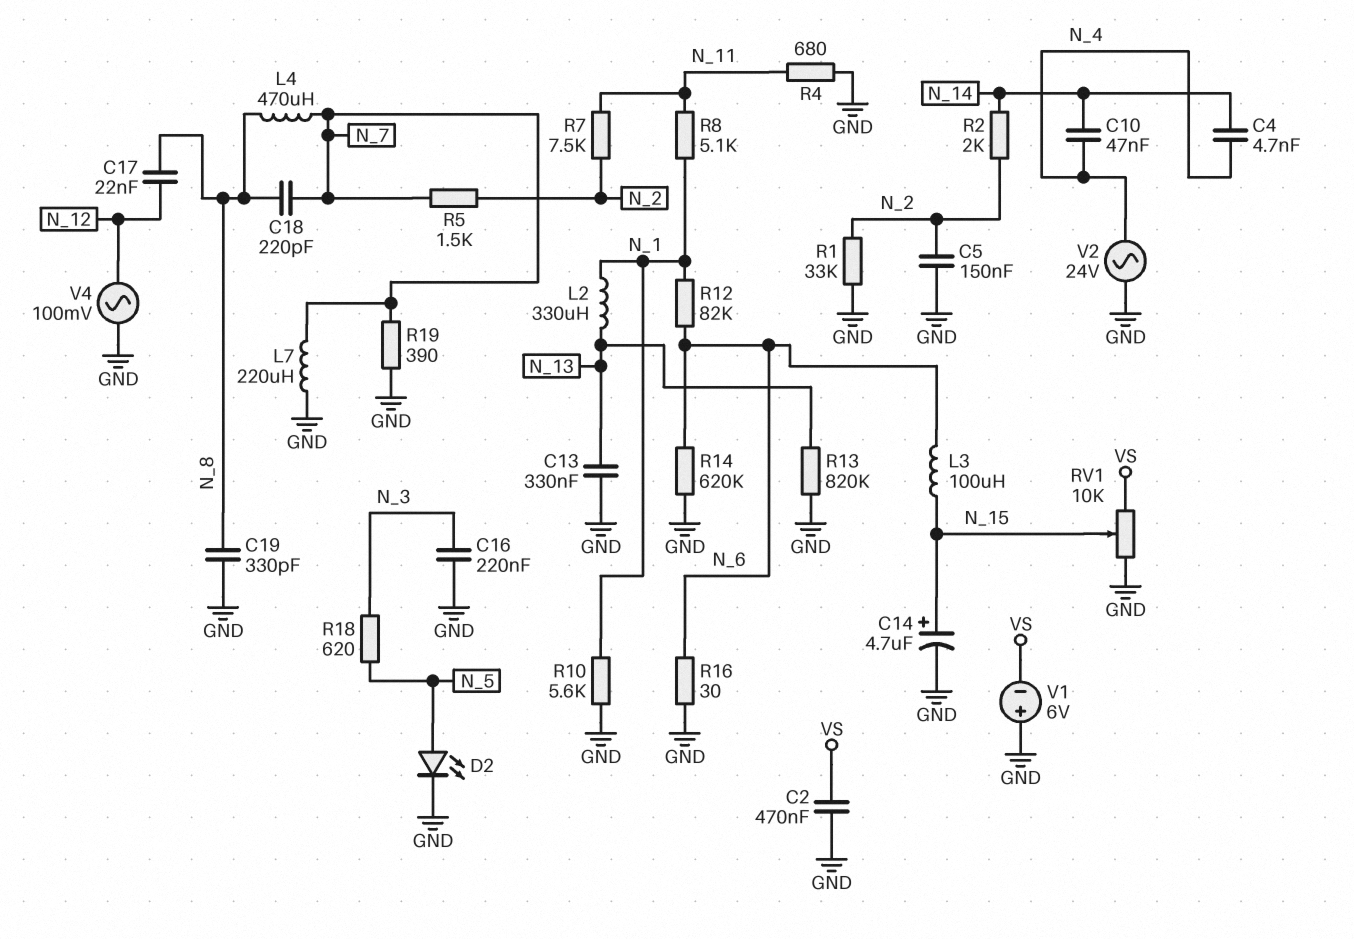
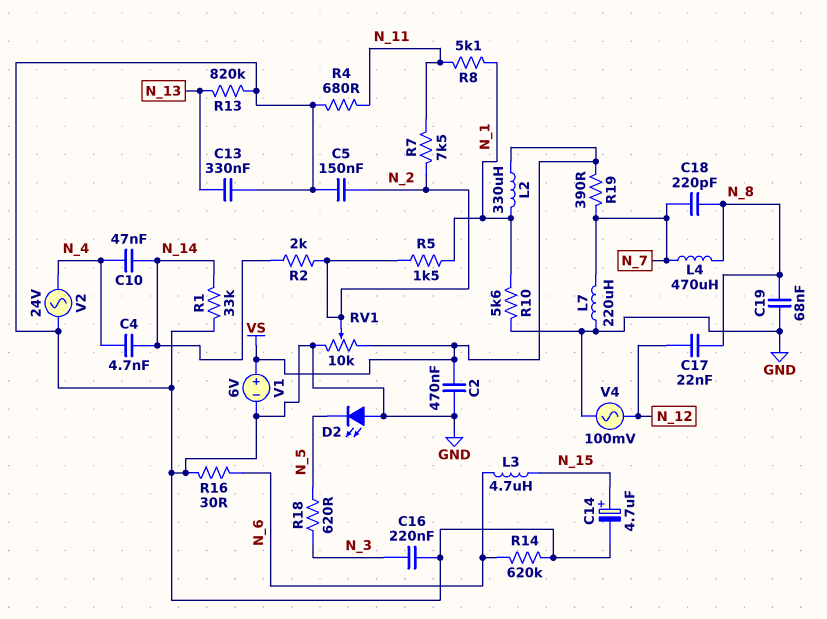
C19: 330pF (GND, N_8) -> 68nF (GND, N_8)
D2: LED (A N_5, K GND) -> LED (A GND, K N_5)
L2: 330uH (N_1, N_13) -> 330uH (N_1, VS)
L3: 100uH (N_6, N_15) -> 4.7uH (N_6, N_15)
R1: 33k (GND, N_2) -> 33k (GND, N_14)
R5: 1.5k (N_2, N_7) -> 1.5k (N_1, N_2)
R12: 82k (N_1, N_6) -> none
R19: 390 (GND, N_7) -> 390 (N_7, VS)
RV1: 10k (GND, VS, wiper N_15) -> 10k (GND, VS, wiper N_2)
V1: 6V (plus GND, minus VS) -> 6V (plus VS, minus GND)

